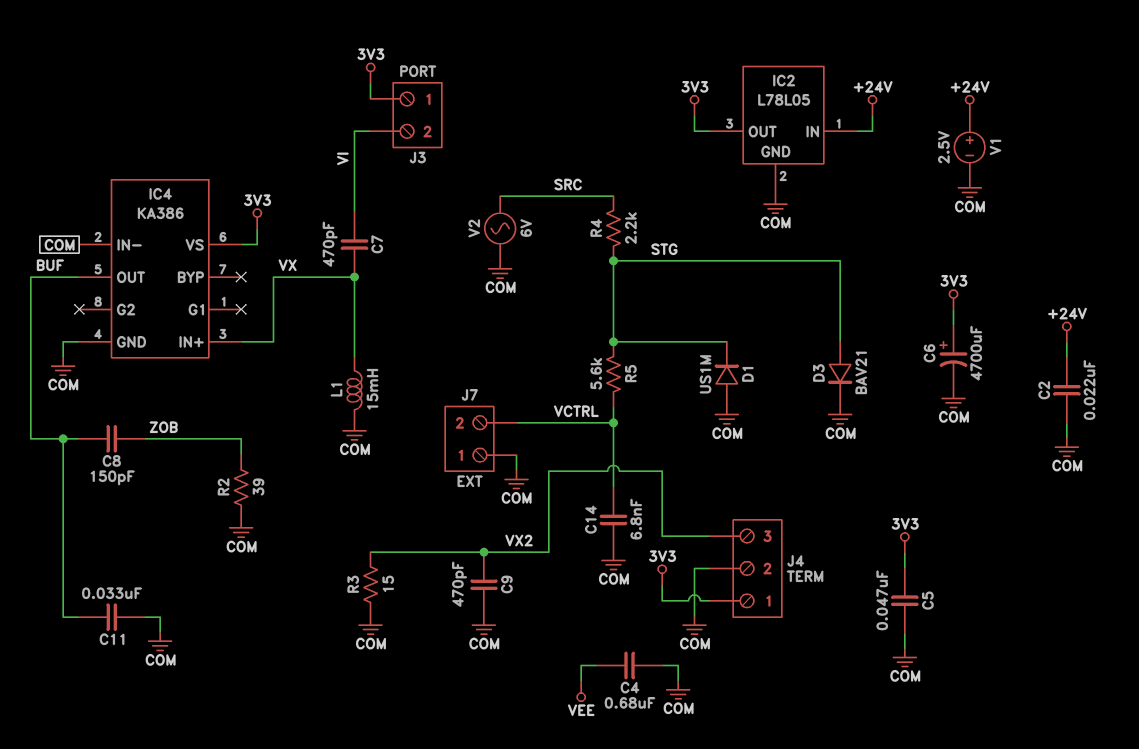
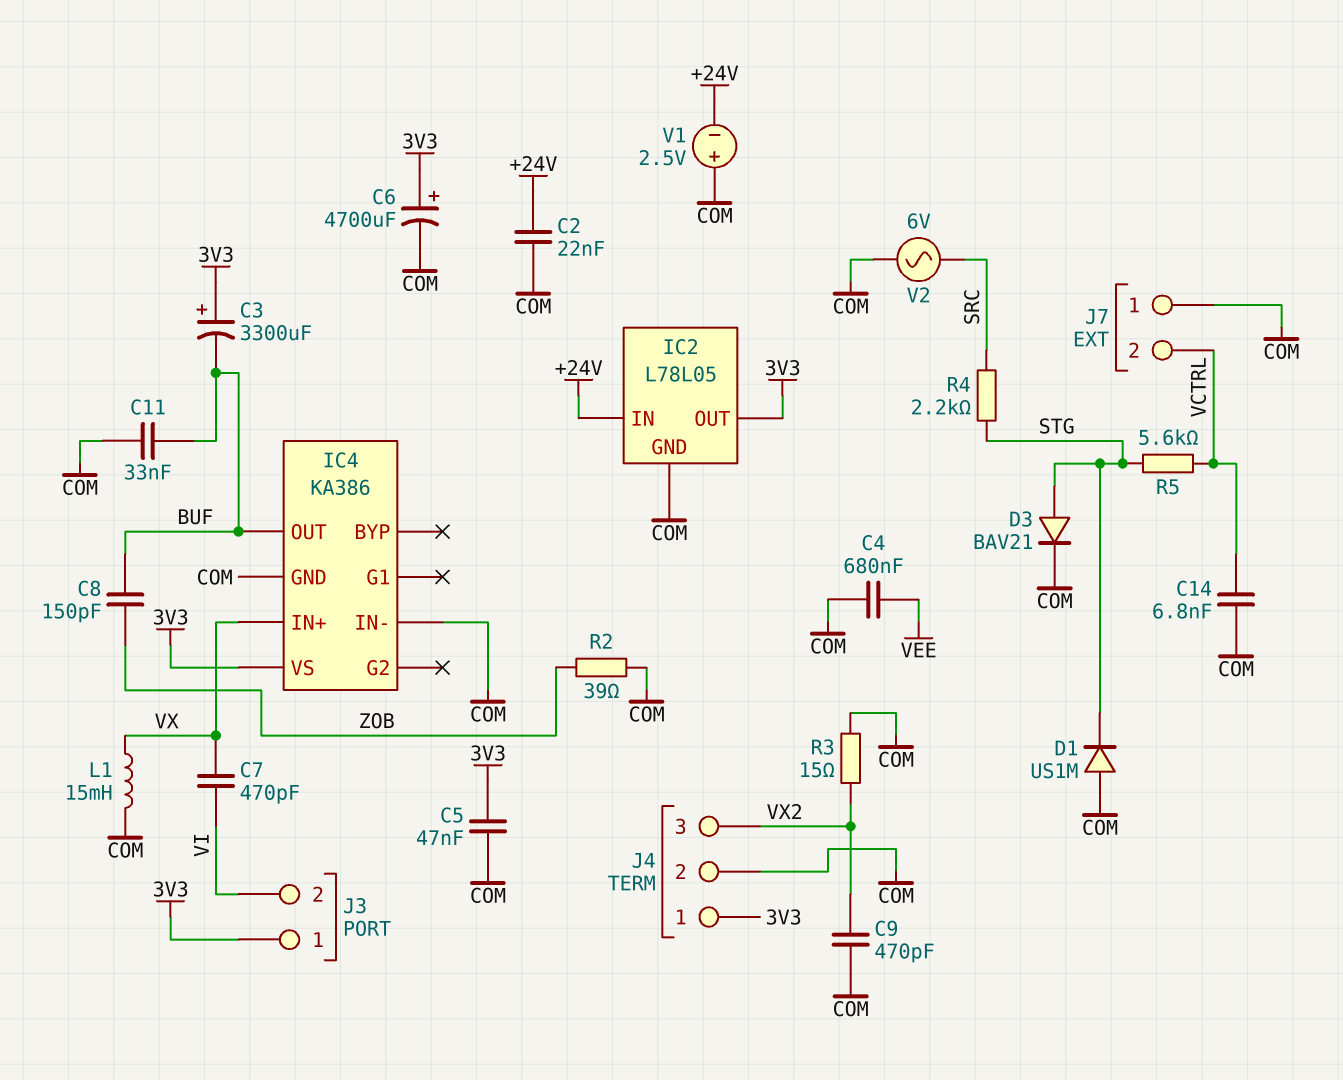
C3: none -> 3300uF (plus 3V3, minus BUF)
V1: 2.5V (plus +24V, minus COM) -> 2.5V (plus COM, minus +24V)

